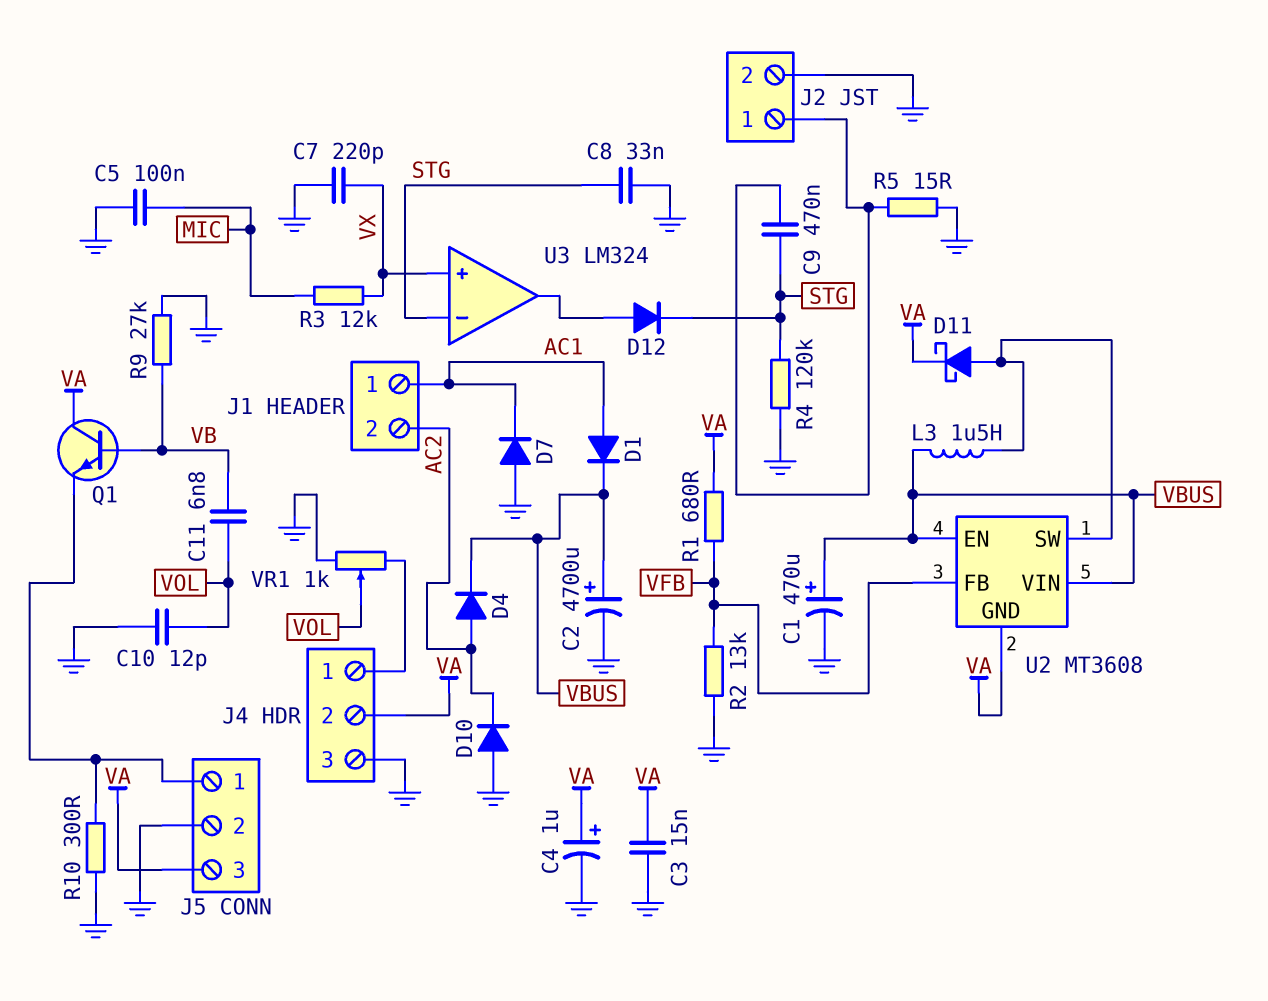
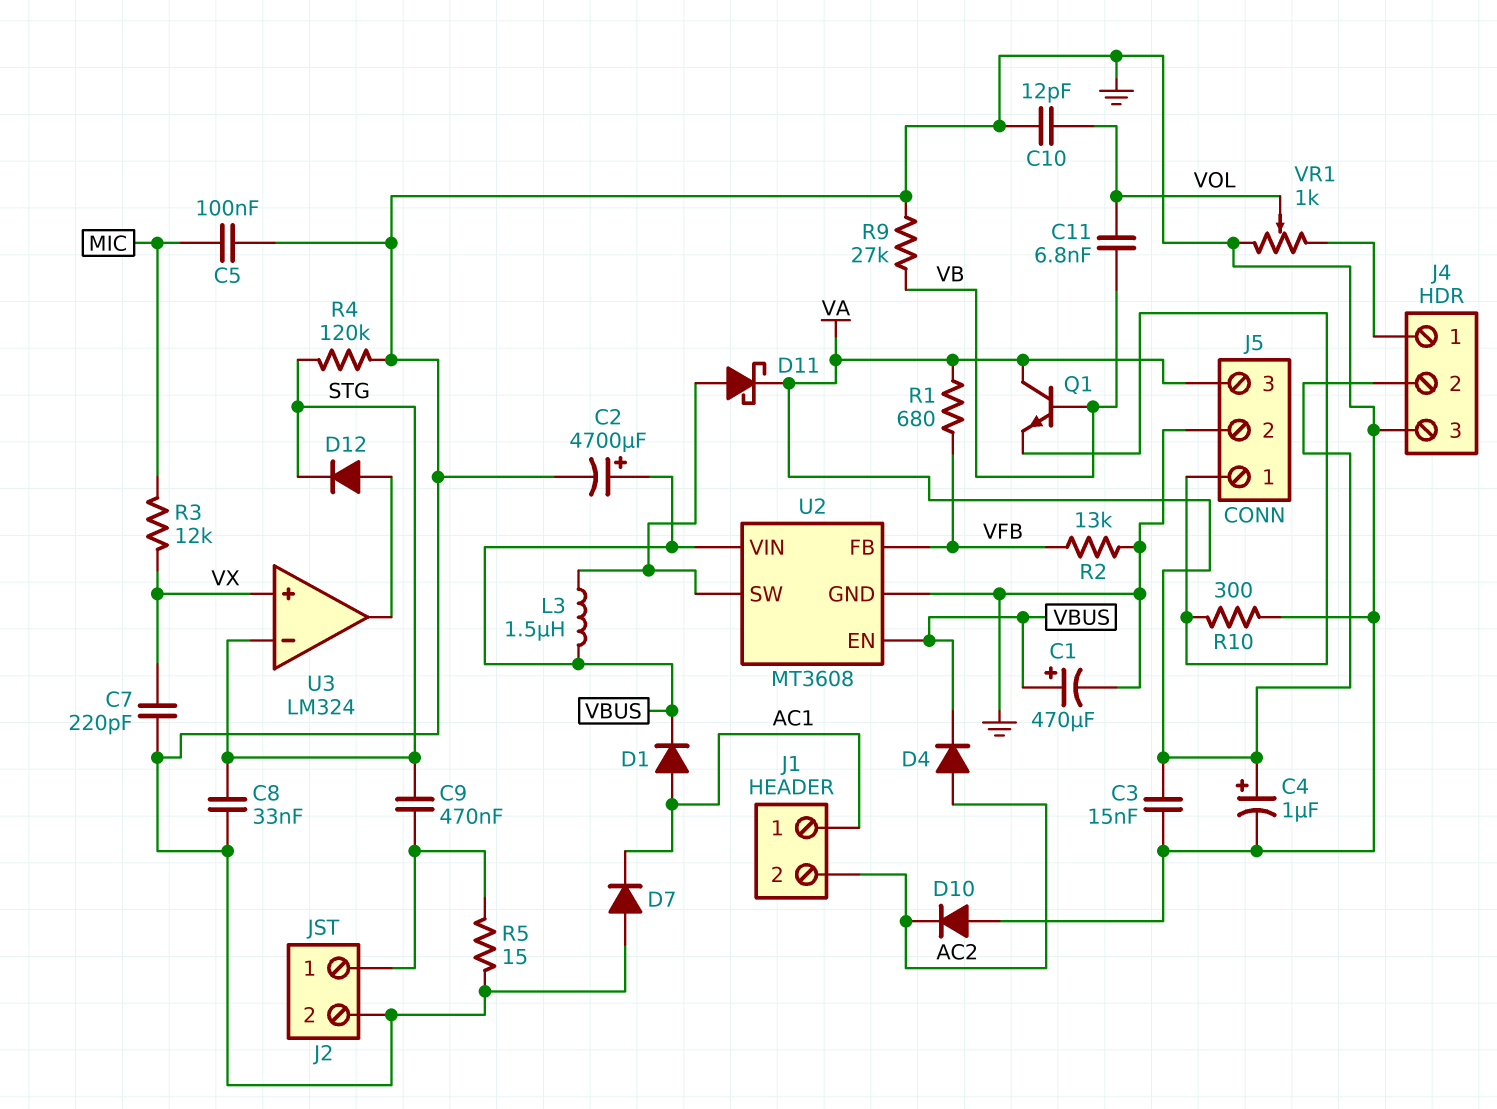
U2 pin GND: VA -> GND

